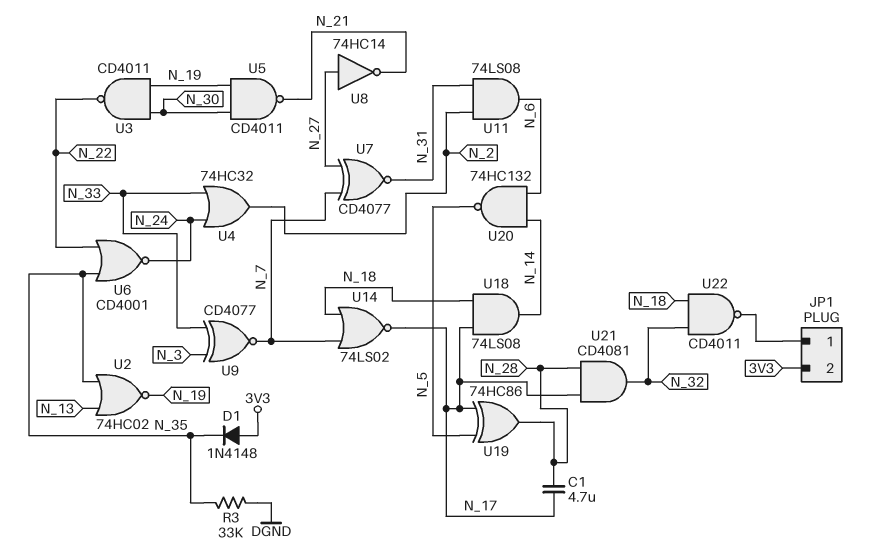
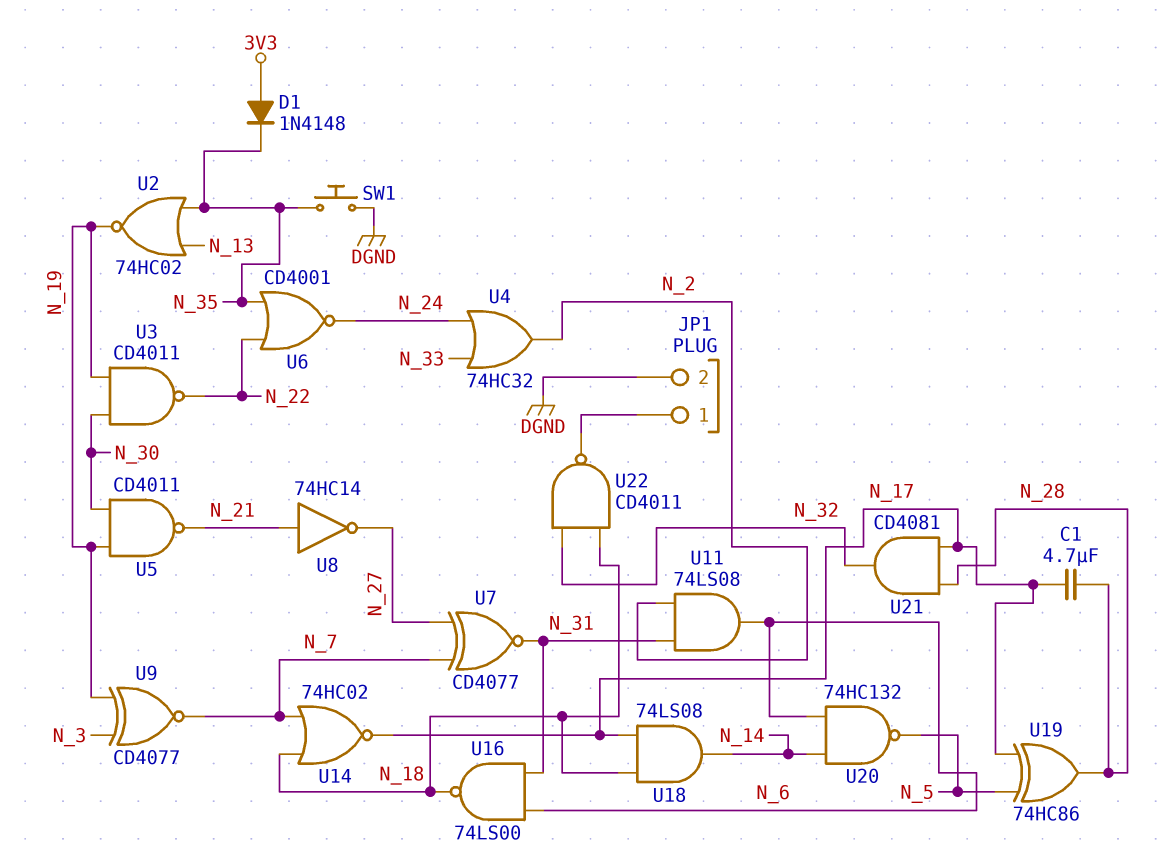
JP1 pin 2: 3V3 -> DGND
R3: 33k (DGND, N_35) -> none
SW1: none -> button (DGND, N_35)
U8: NOT 74HC14 (in N_27, out N_21) -> NOT 74HC14 (in N_21, out N_27)
U9: XNOR CD4077 (in N_3, in N_33, out N_7) -> XNOR CD4077 (in N_3, in N_19, out N_7)
U14: NOR 74LS02 (in N_7, in N_18, out N_17) -> NOR 74HC02 (in N_7, in N_18, out N_17)
U16: none -> NAND 74LS00 (in N_6, in N_31, out N_18)

